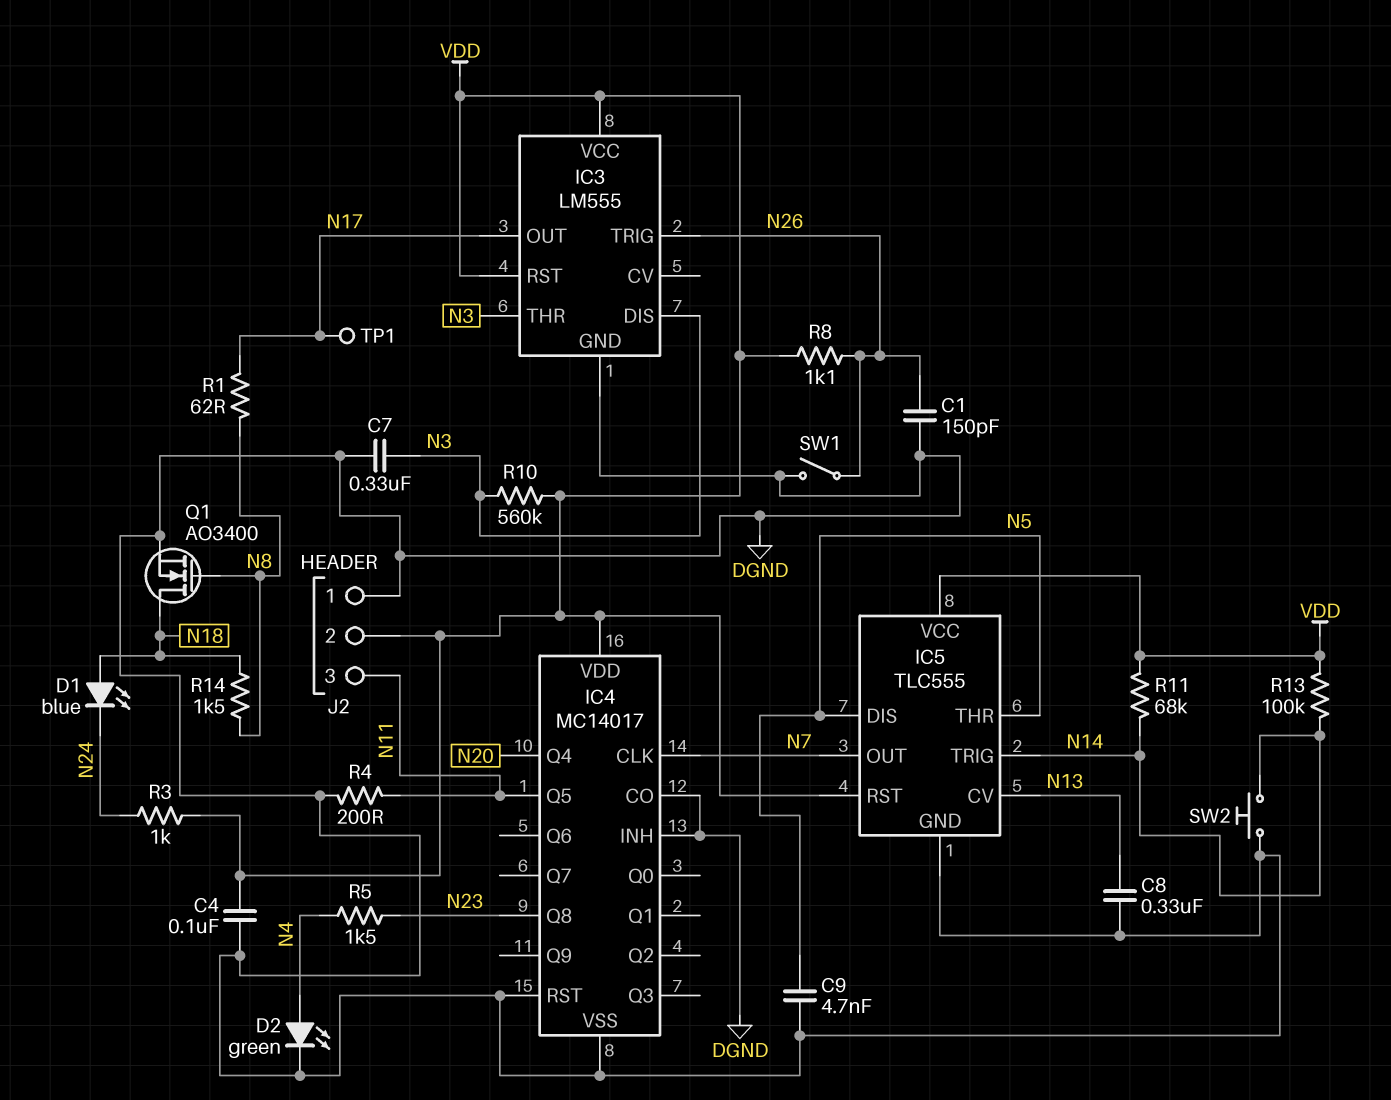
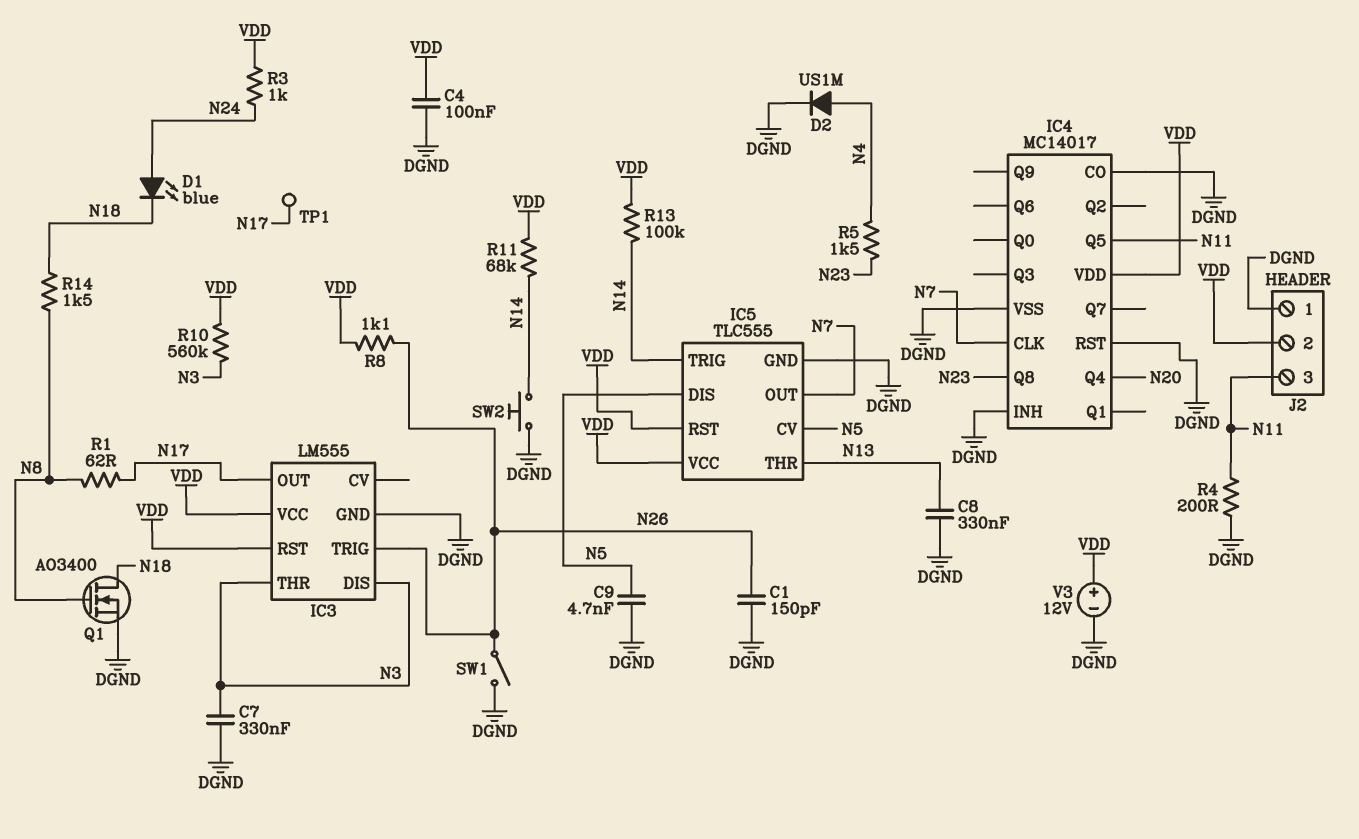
D1: LED blue (A N18, K N24) -> LED blue (A N24, K N18)
D2: LED green (A N4, K DGND) -> diode US1M (A N4, K DGND)
IC5 pin CV: N13 -> N5
IC5 pin THR: N5 -> N13
V3: none -> 12V (plus VDD, minus DGND)

